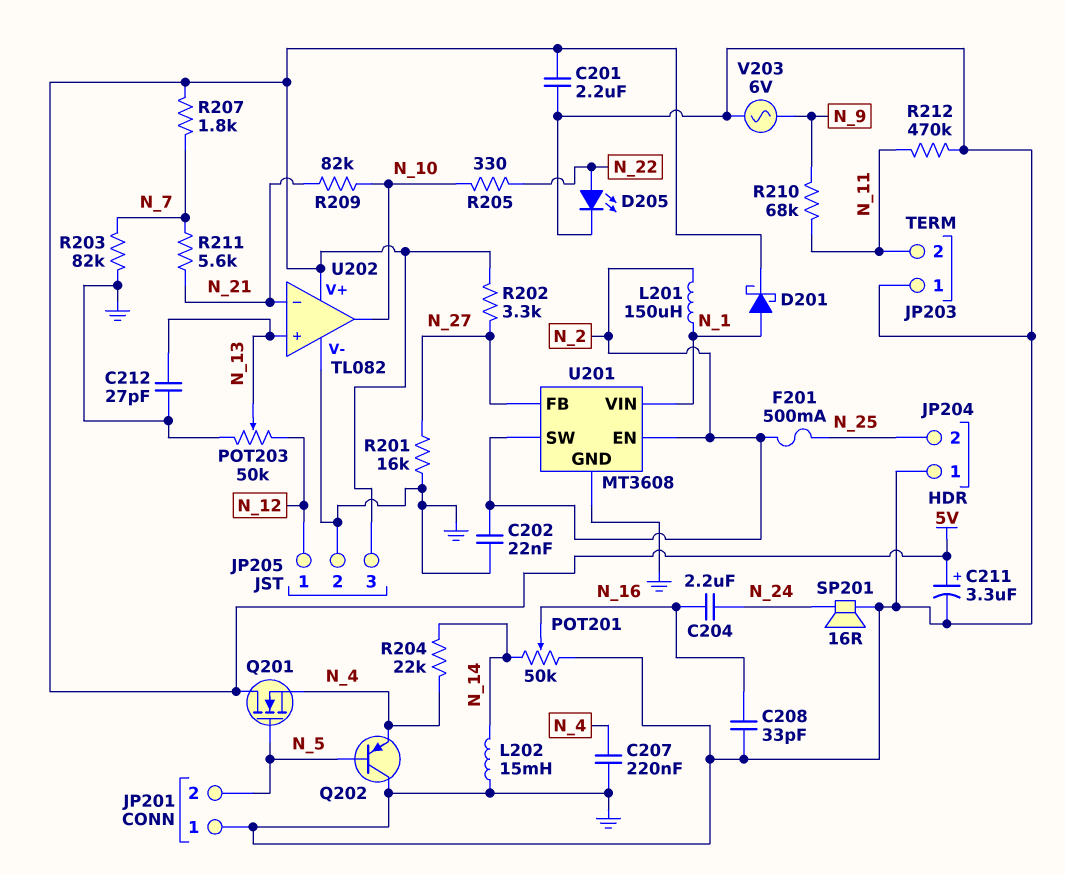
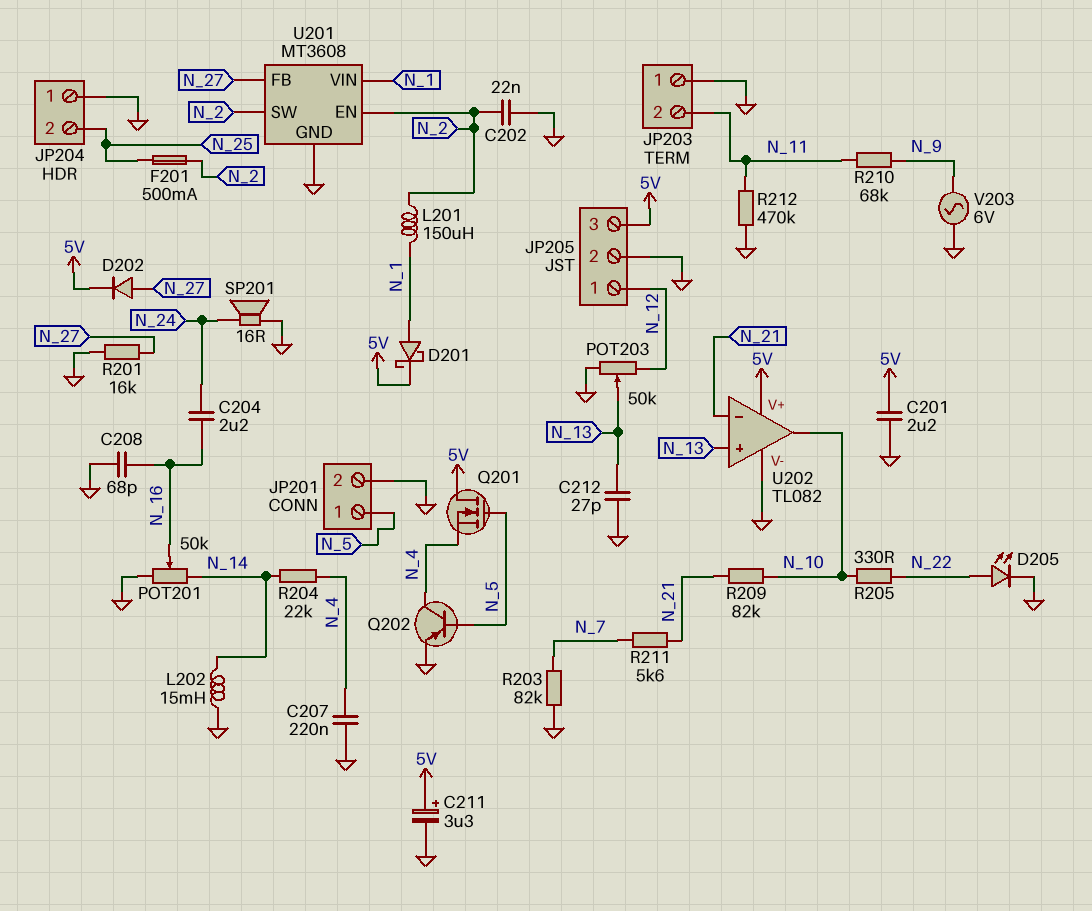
C208: 33pF (GND, N_16) -> 68pF (GND, N_16)
D202: none -> diode (A N_27, K 5V)
JP201 pin 1: GND -> N_5
JP201 pin 2: N_5 -> GND
Q202: PNP (B N_5, C GND, E N_4) -> PNP (B N_5, C N_4, E GND)
R202: 3.3k (5V, N_27) -> none
R207: 1.8k (5V, N_7) -> none

